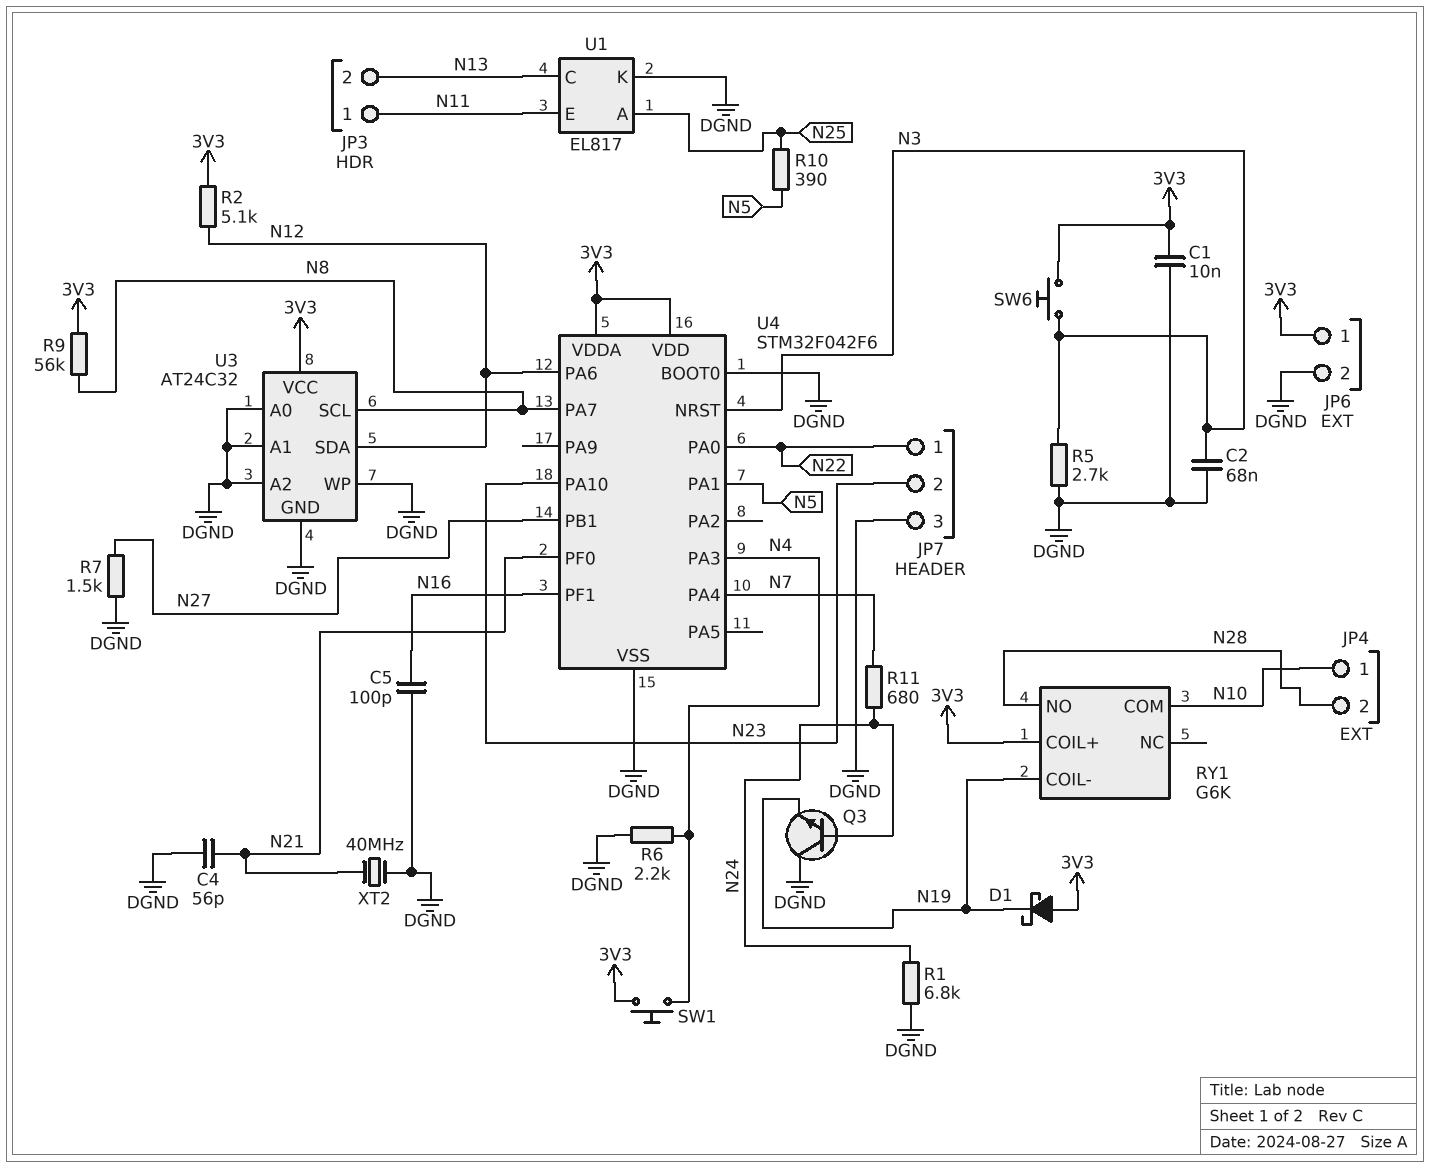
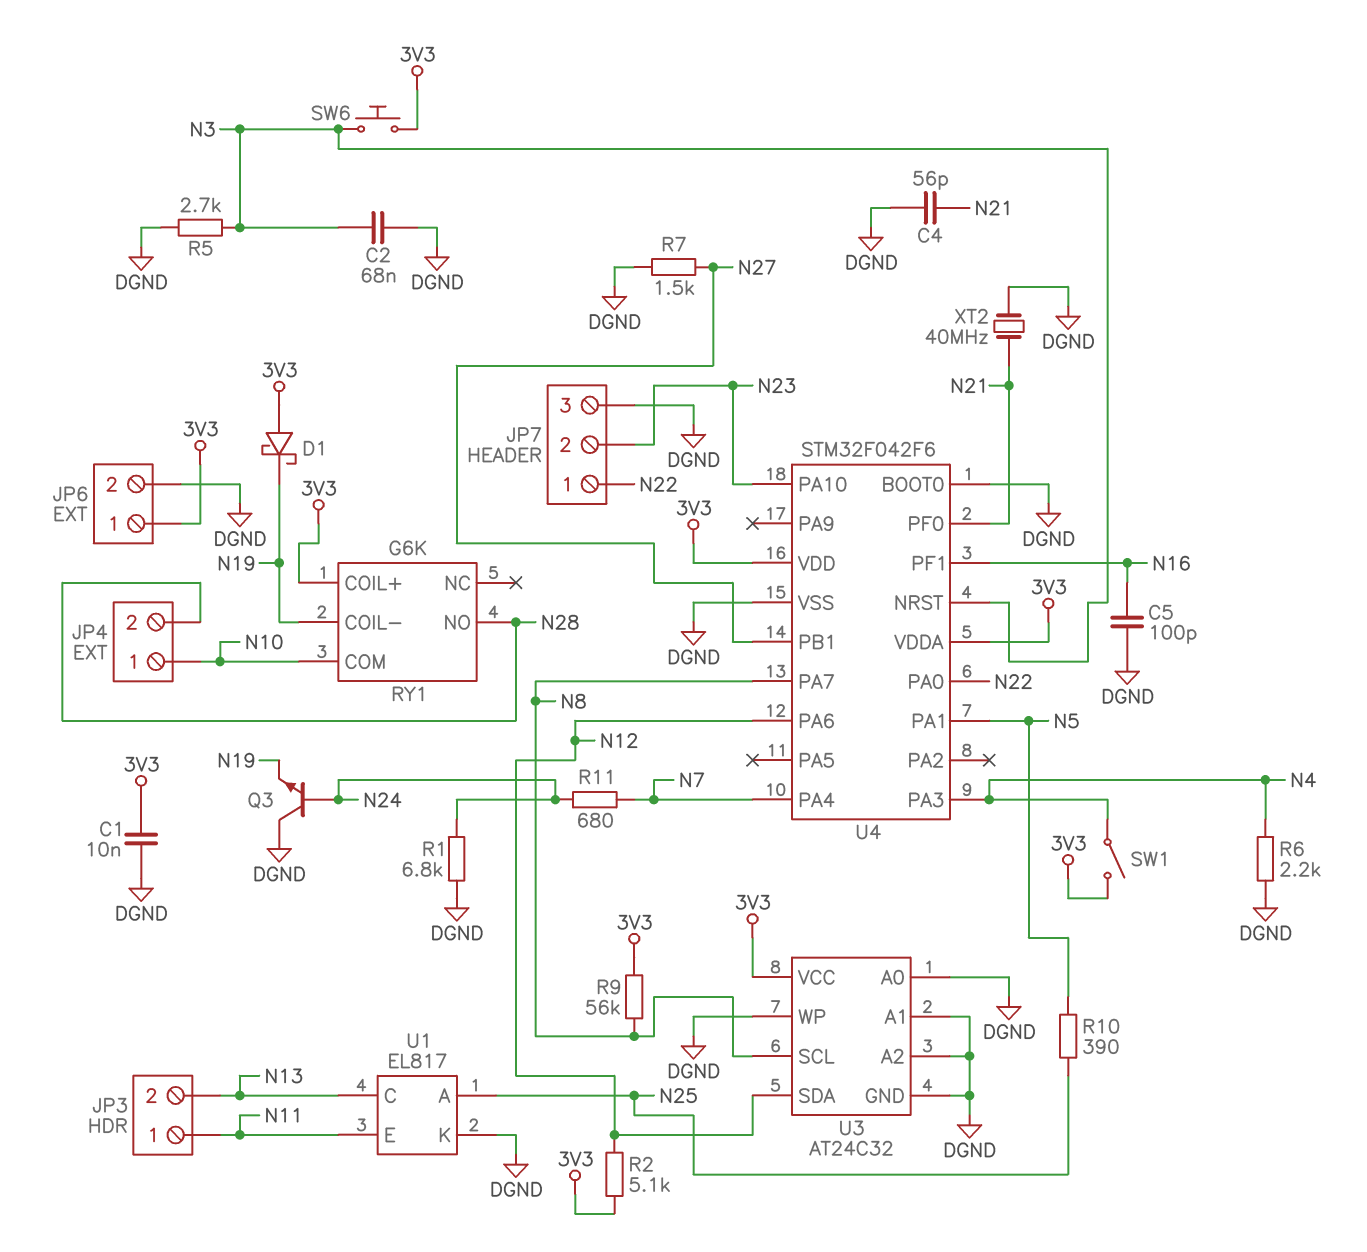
SW1: button (3V3, N4) -> switch (3V3, N4)

